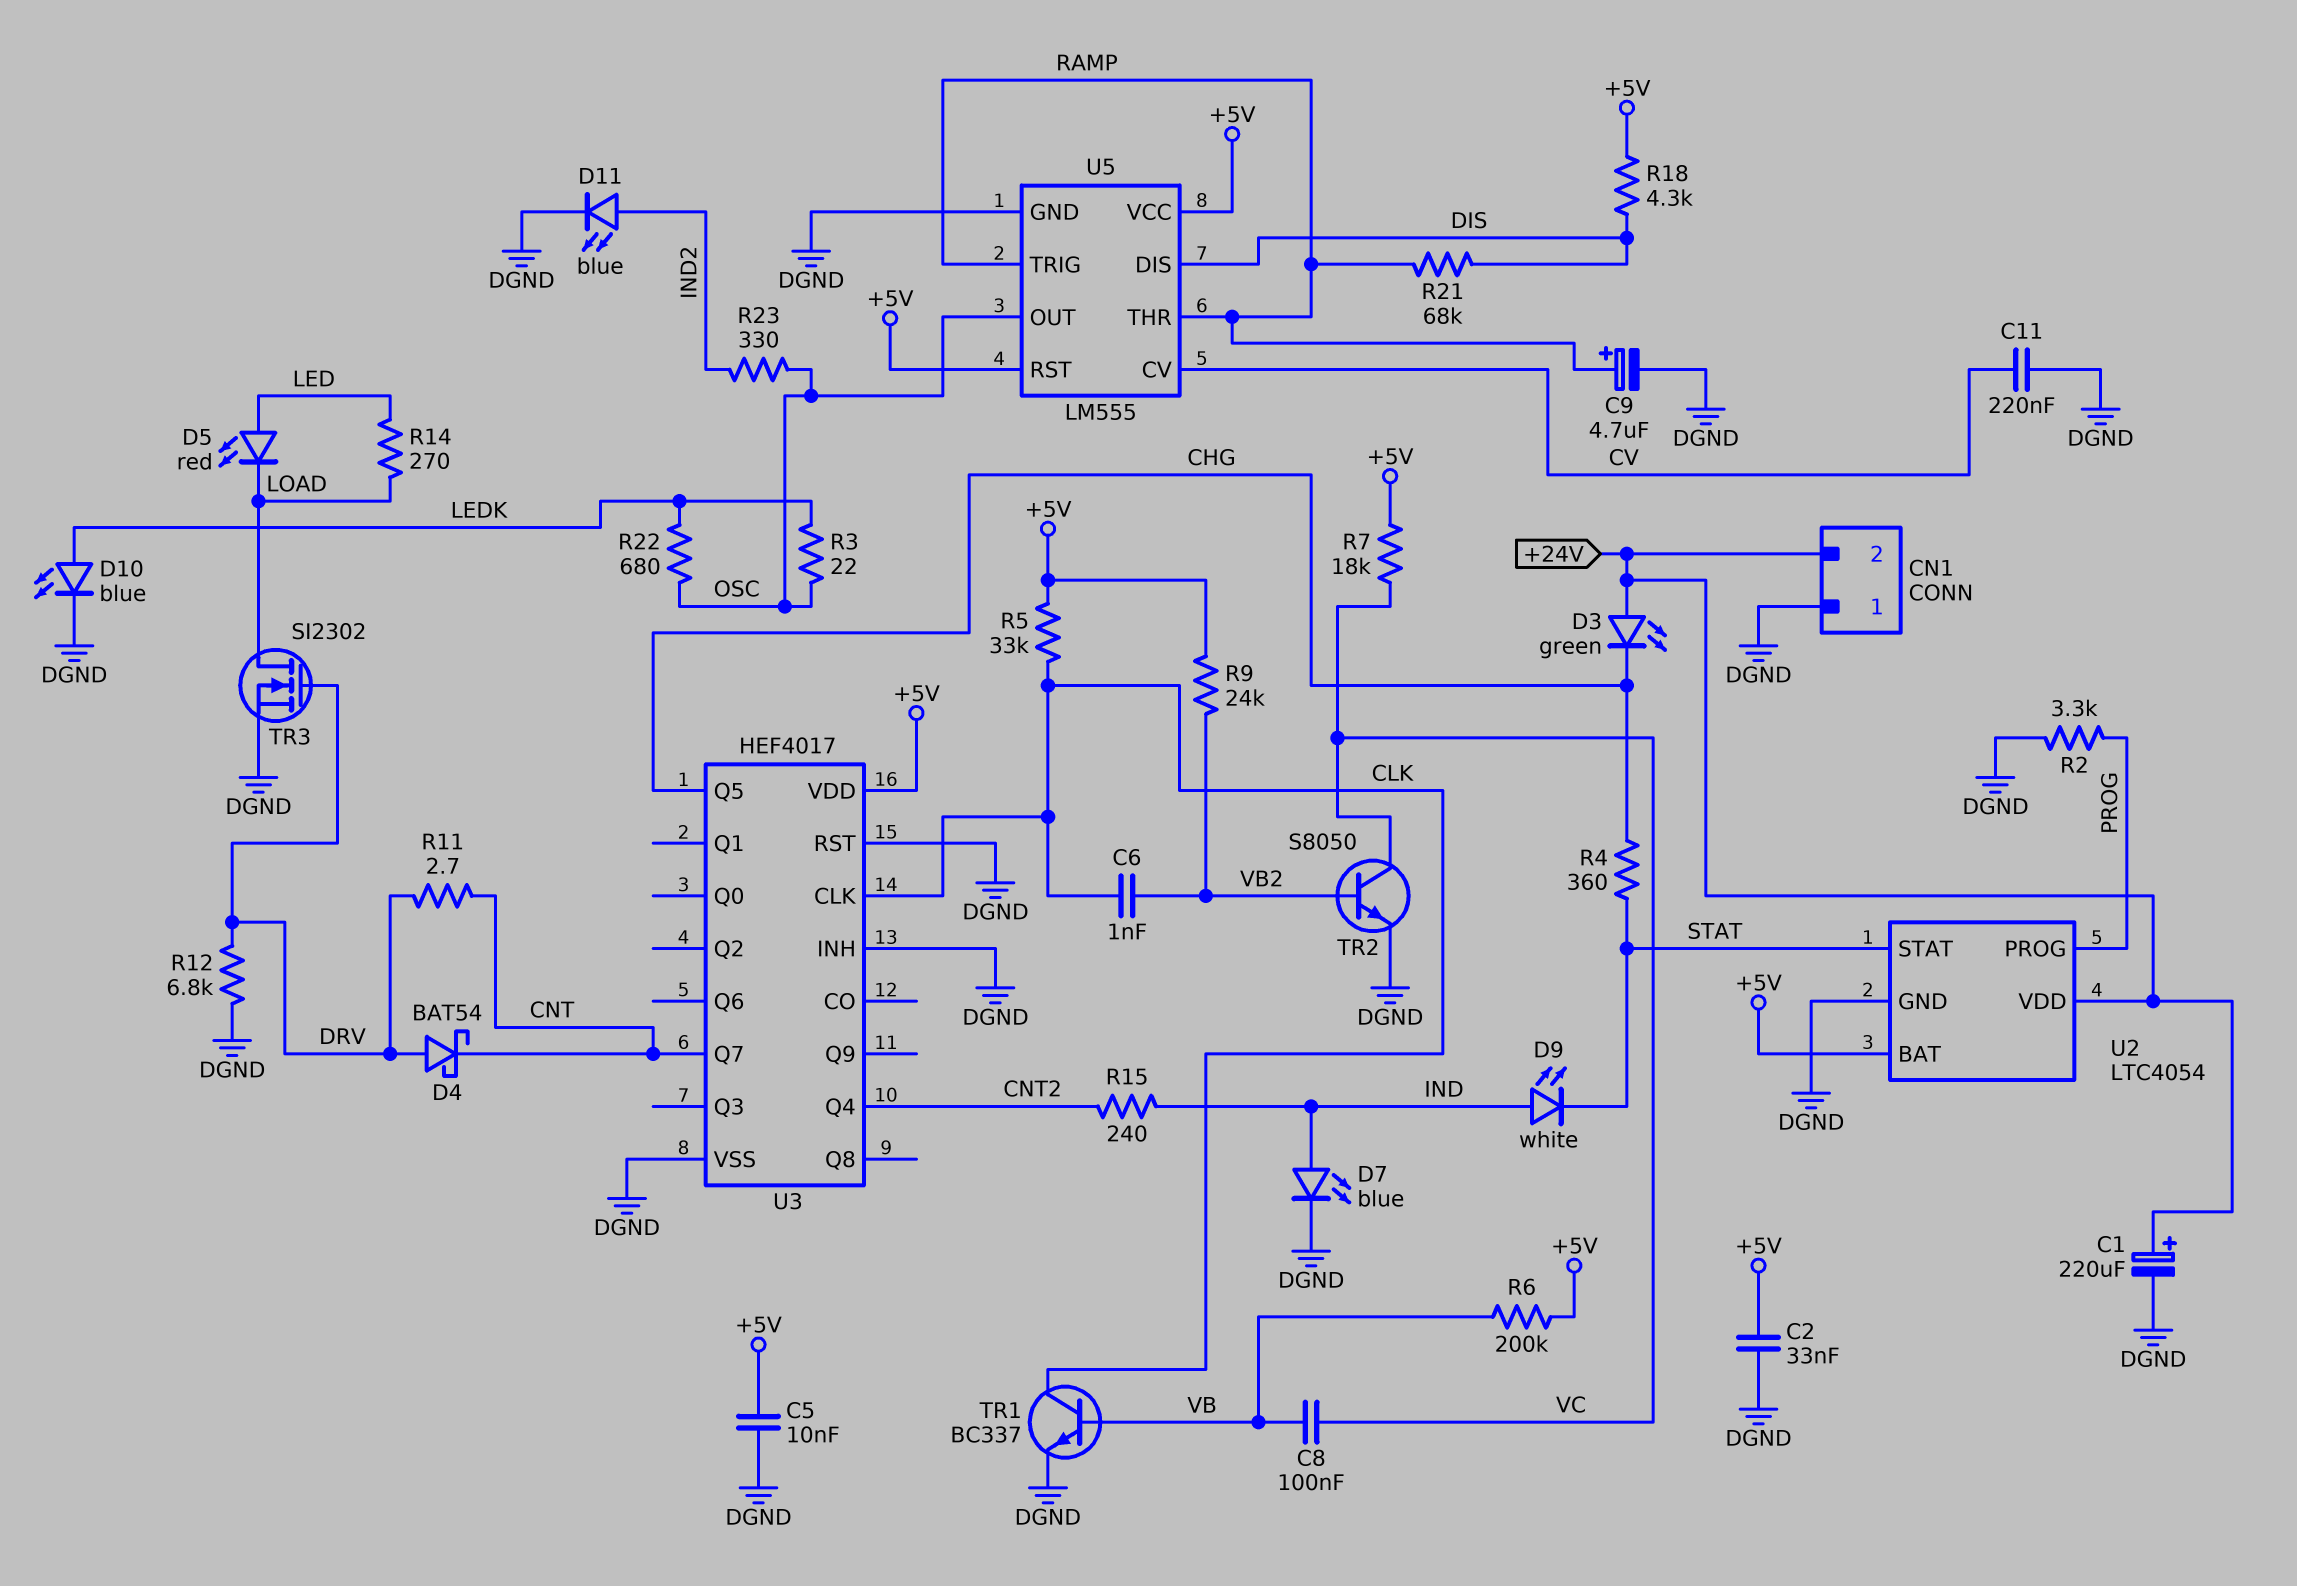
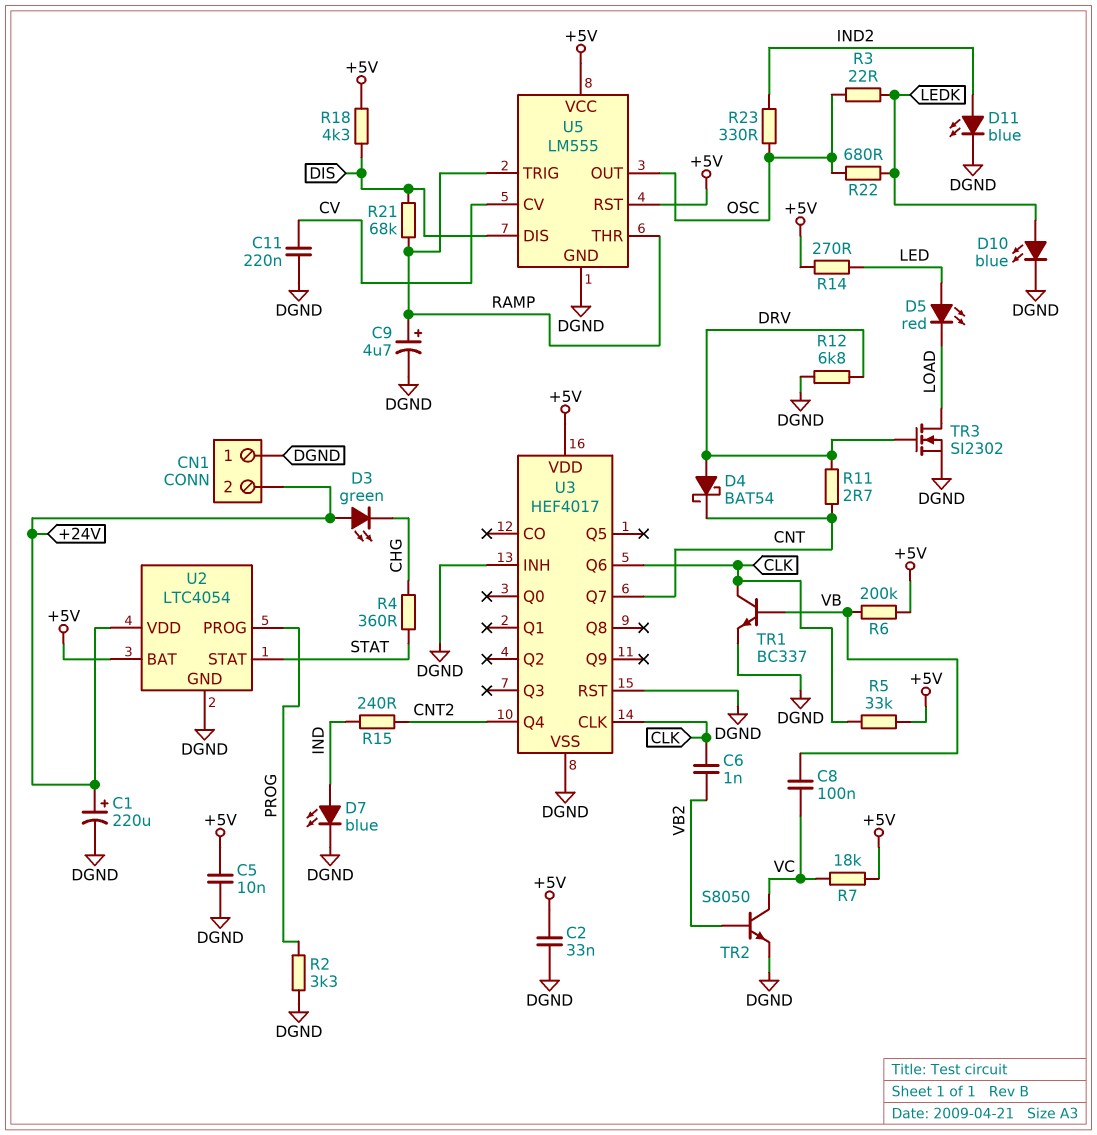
D9: LED white (A IND, K STAT) -> none
R9: 24k (+5V, VB2) -> none
R14: 270 (LED, LOAD) -> 270 (+5V, LED)
U3 pin Q5: CHG -> none
U3 pin Q6: none -> CLK

